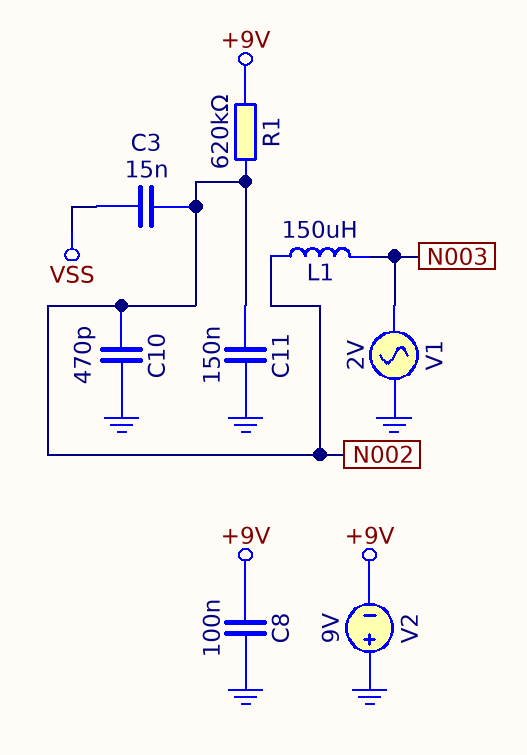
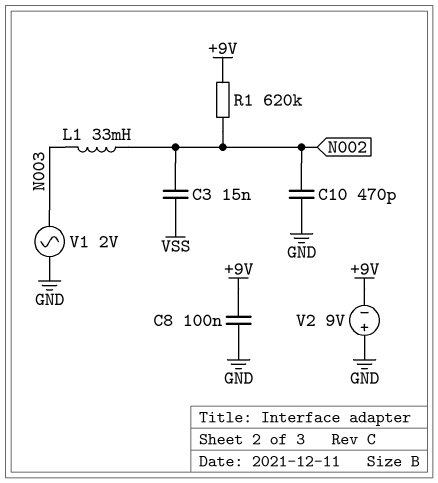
C11: 150nF (GND, N002) -> none
L1: 150uH (N002, N003) -> 33mH (N002, N003)

